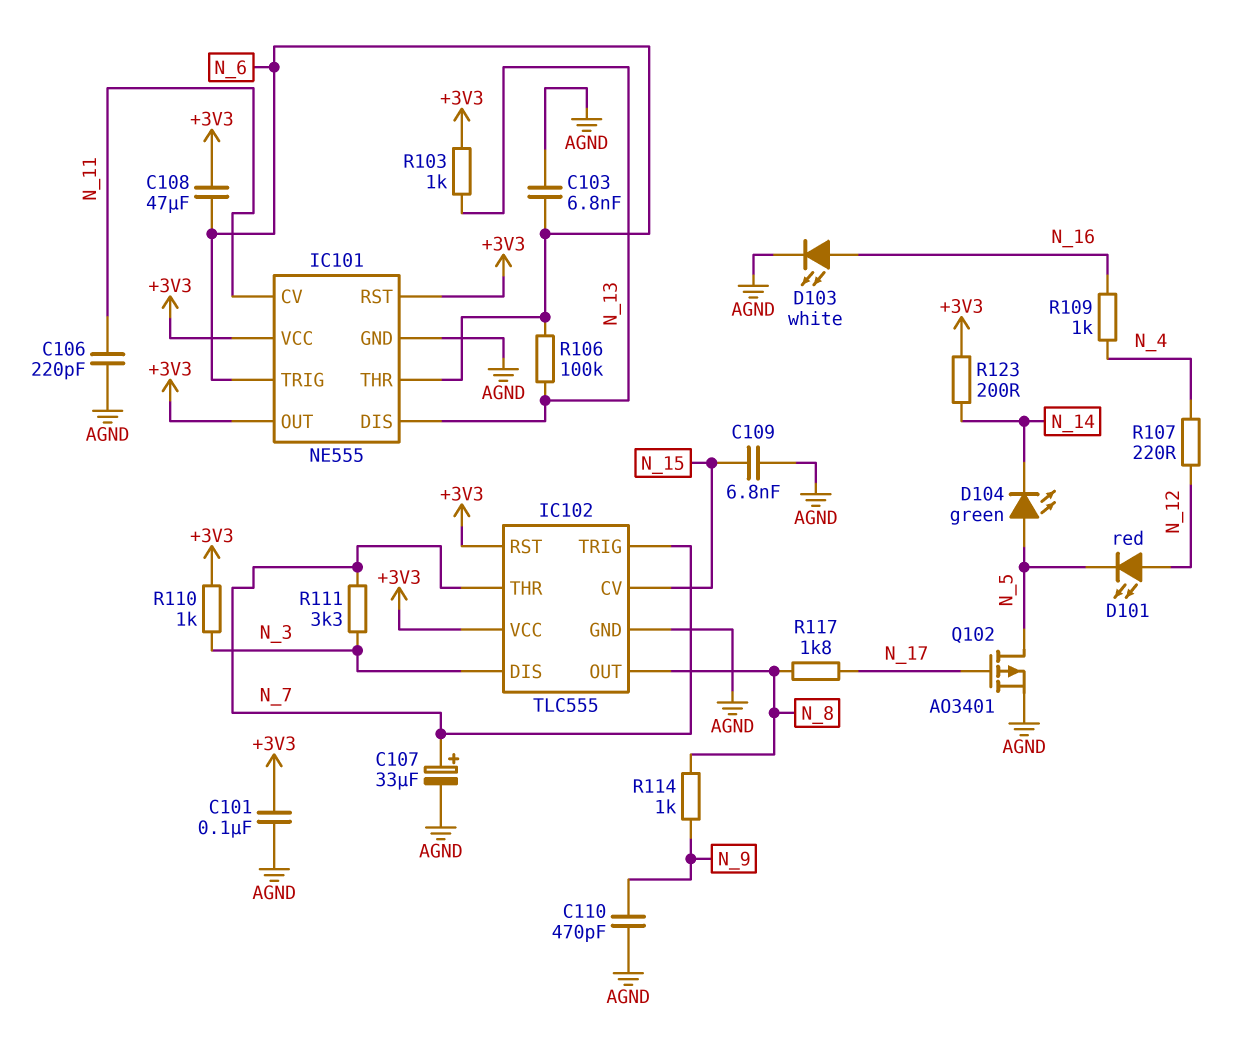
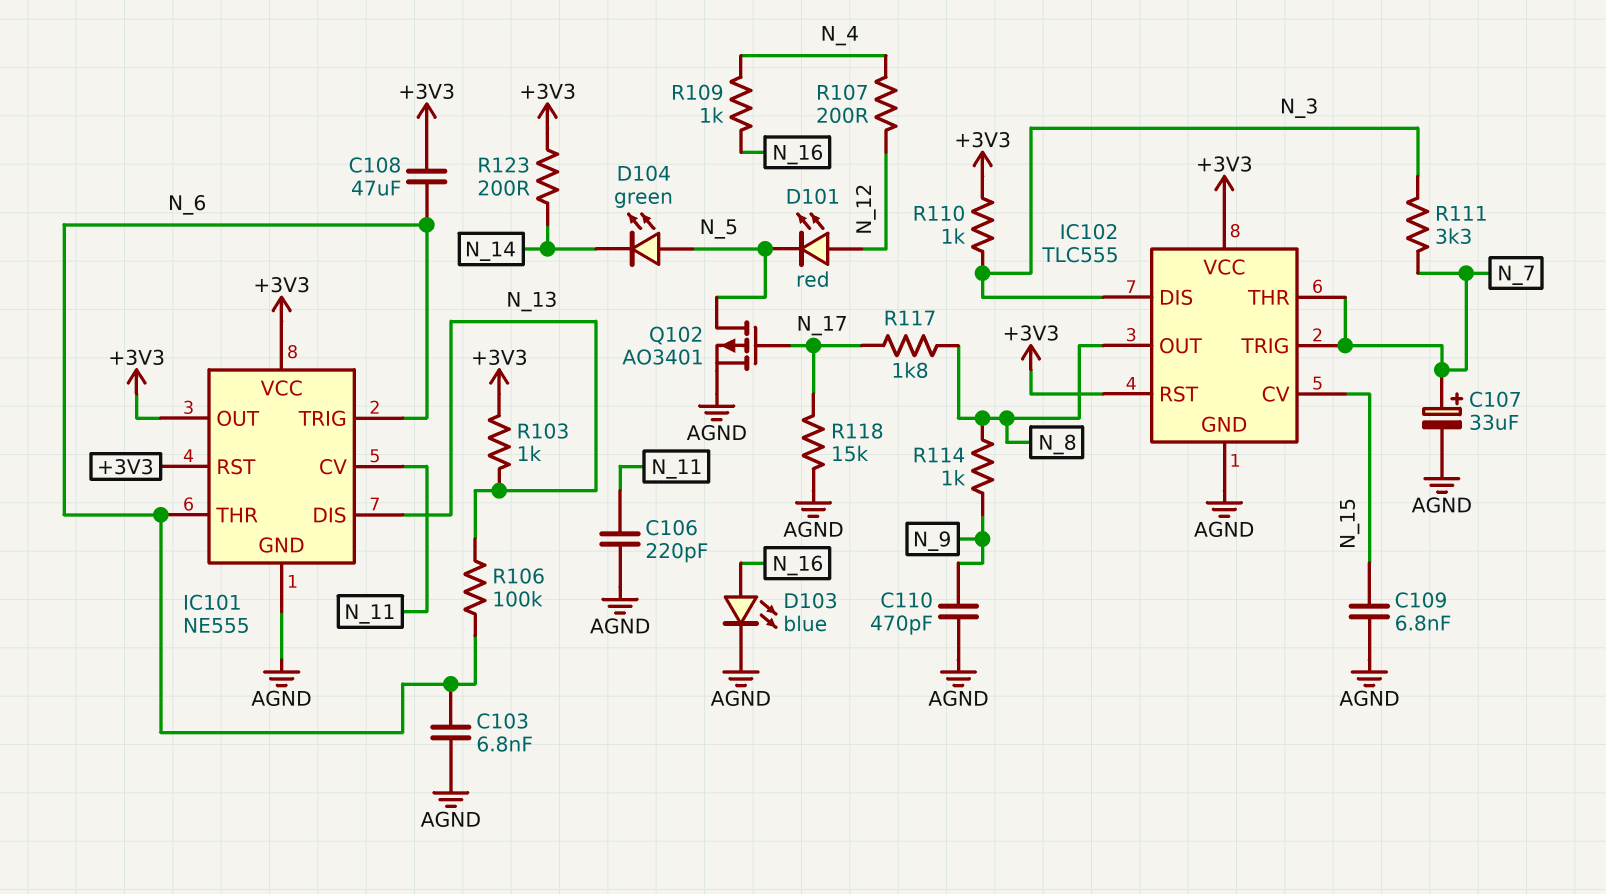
C101: 100nF (+3V3, AGND) -> none
D103: LED white (A N_16, K AGND) -> LED blue (A N_16, K AGND)
R107: 220 (N_4, N_12) -> 200 (N_4, N_12)
R118: none -> 15k (AGND, N_17)

